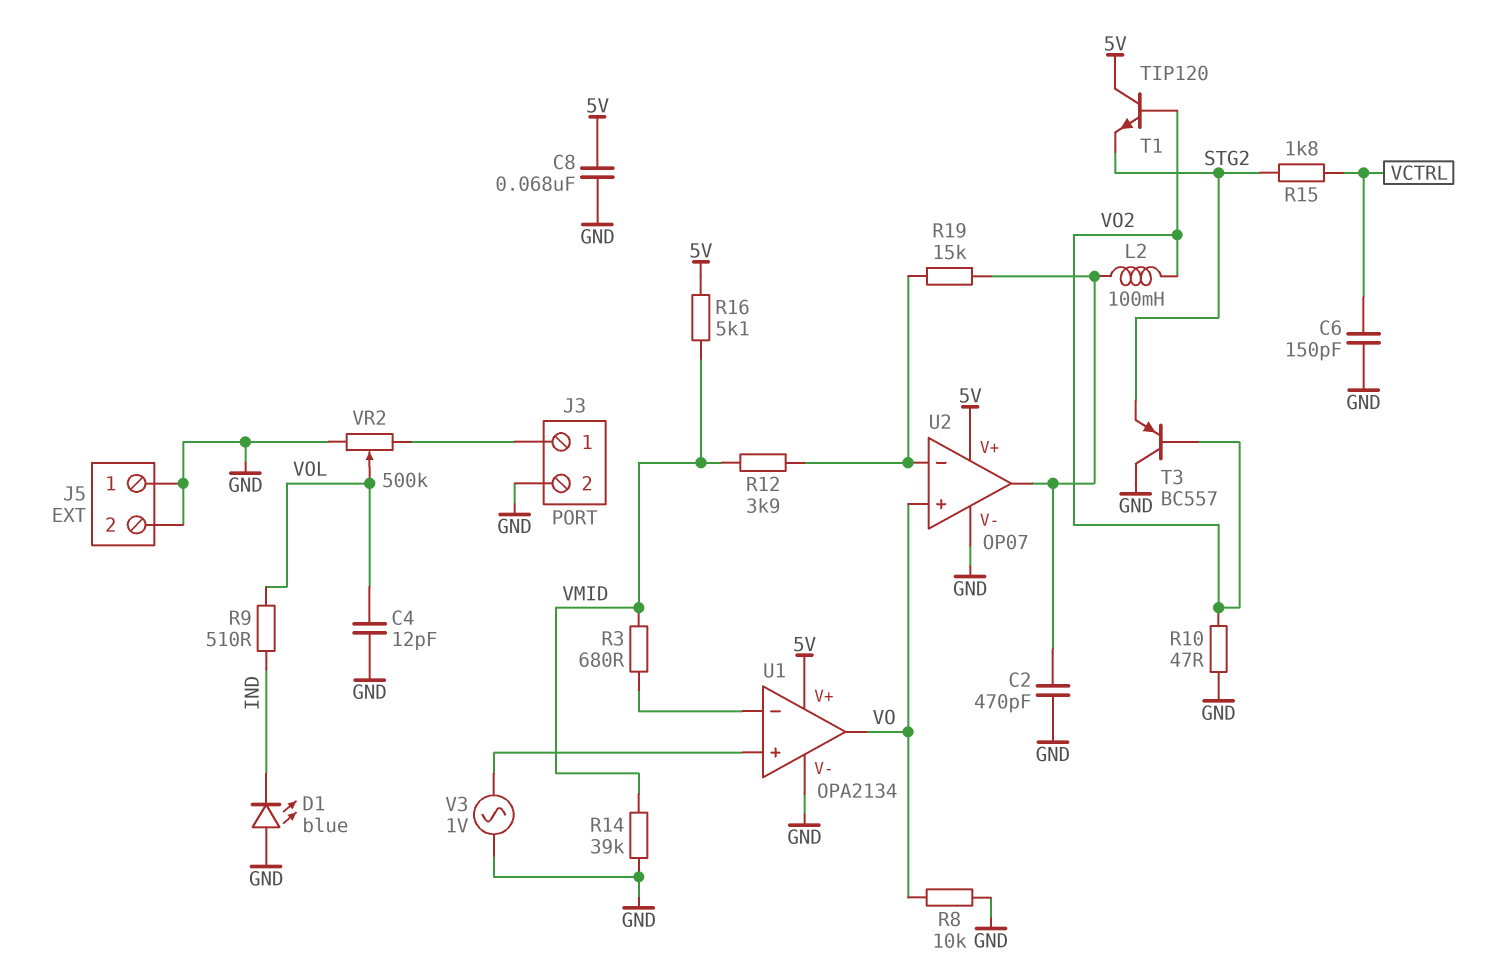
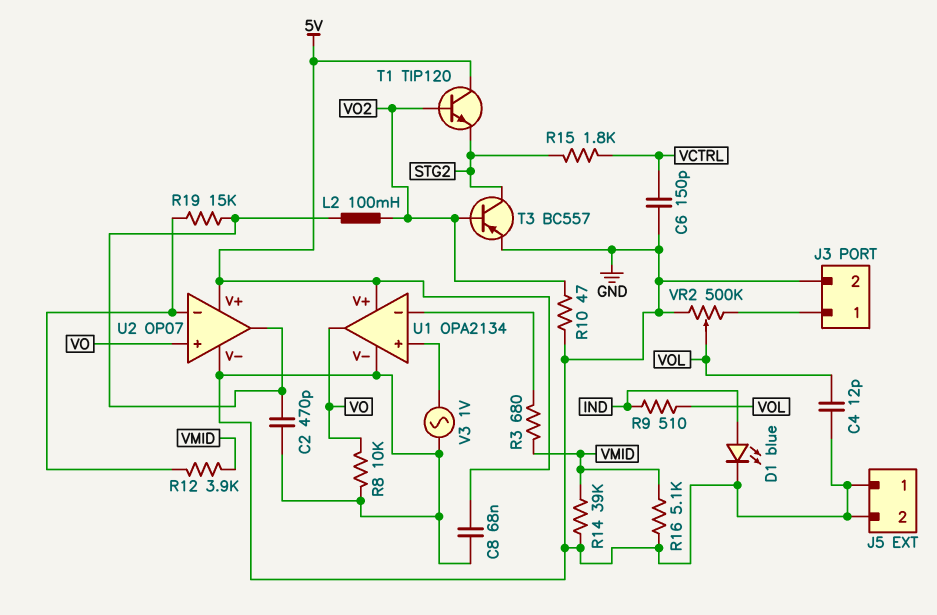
D1: LED blue (A GND, K IND) -> LED blue (A IND, K GND)
R16: 5.1k (5V, VMID) -> 5.1k (GND, VMID)
T3: PNP BC557 (B VO2, C GND, E STG2) -> PNP BC557 (B VO2, C STG2, E GND)

